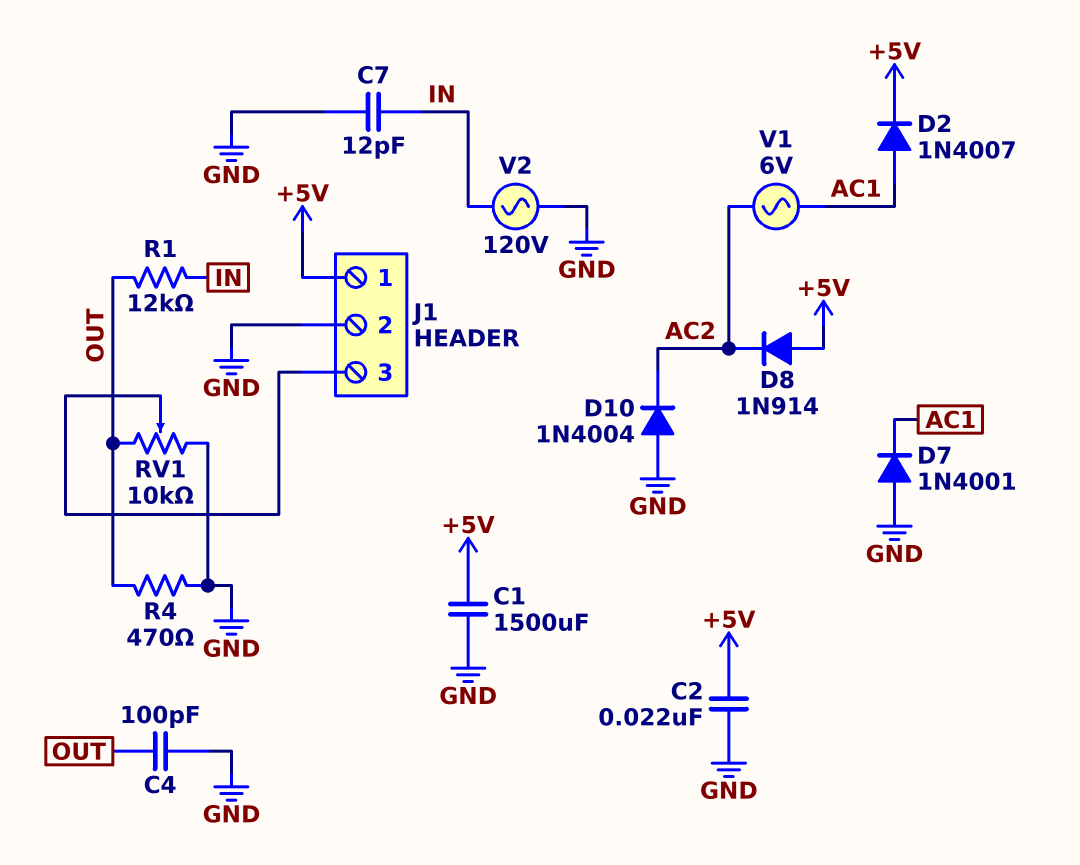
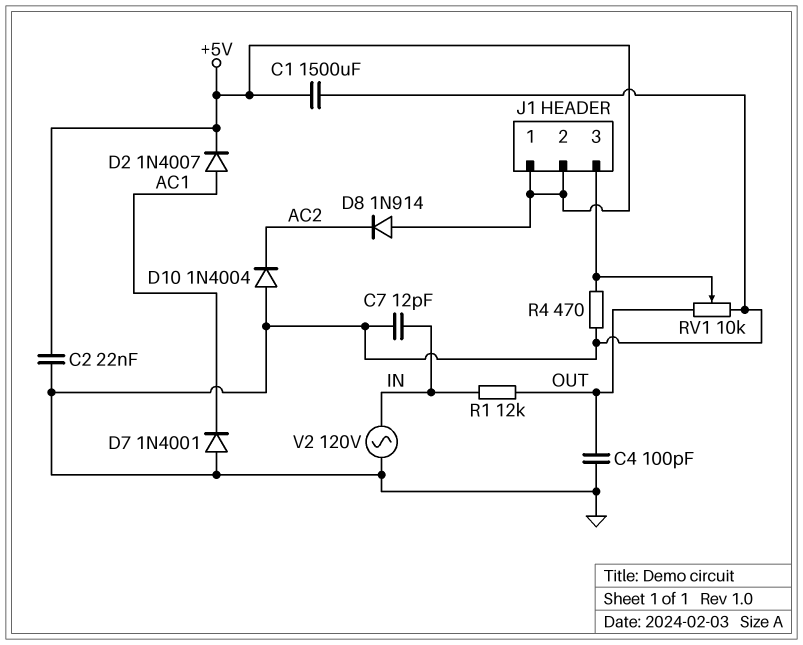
J1 pin 2: GND -> +5V
R4: 470 (GND, OUT) -> 470 (GND, J1/3)
V1: AC 6V (AC1, AC2) -> none

